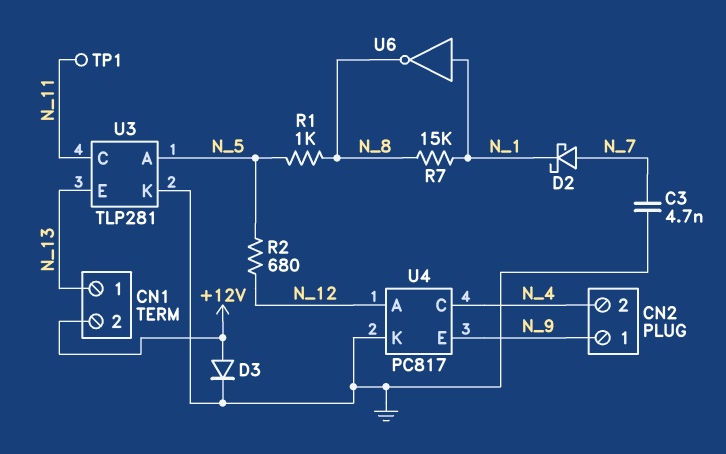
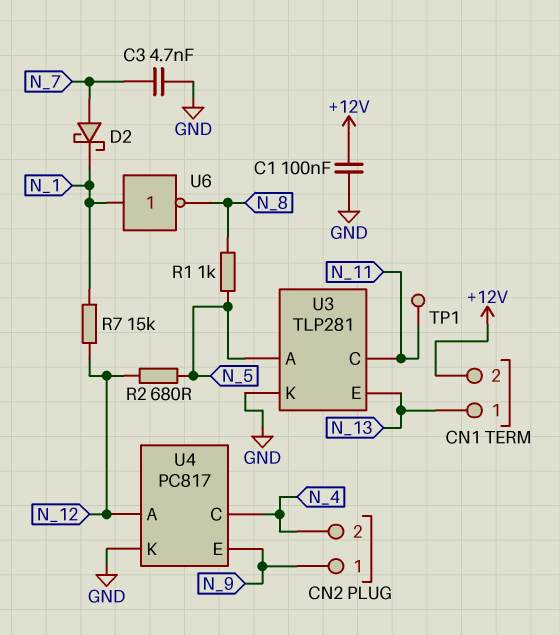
C1: none -> 100nF (+12V, GND)
D3: diode (A +12V, K GND) -> none
R7: 15k (N_1, N_8) -> 15k (N_1, N_12)

